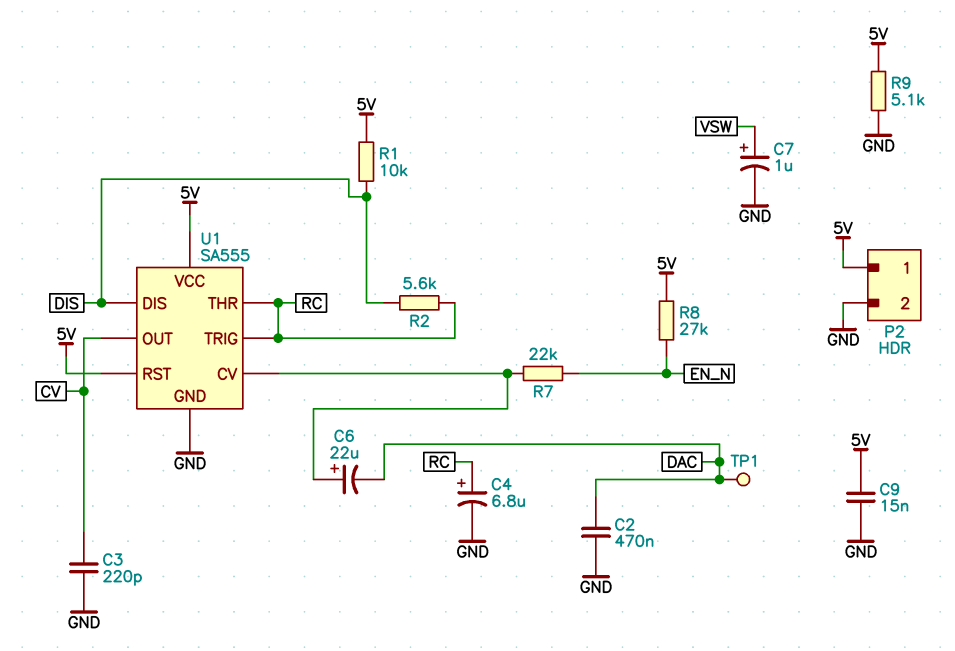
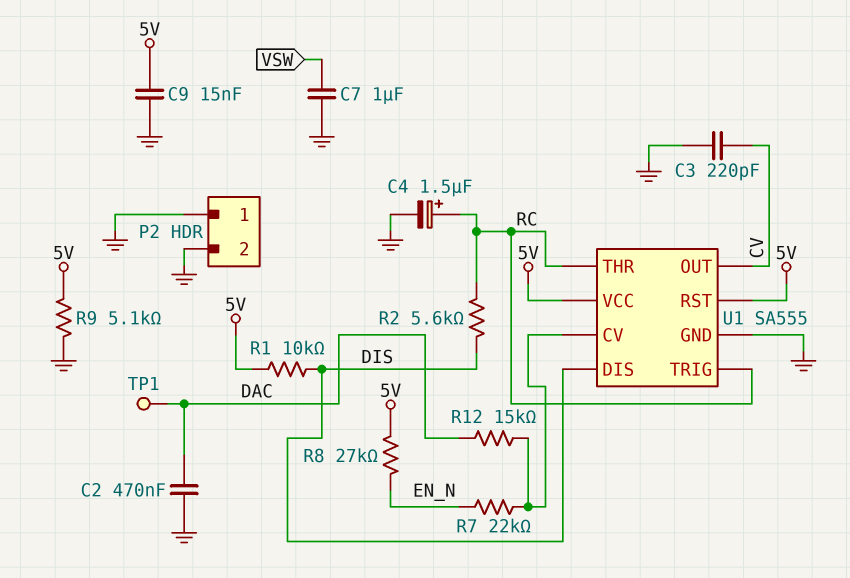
C4: 6.8uF (plus RC, minus GND) -> 1.5uF (plus RC, minus GND)
C6: 22uF (plus U1/CV, minus DAC) -> none
C7: 1uF (plus VSW, minus GND) -> 1uF (GND, VSW)
P2 pin 1: 5V -> GND
R12: none -> 15k (DAC, U1/CV)

